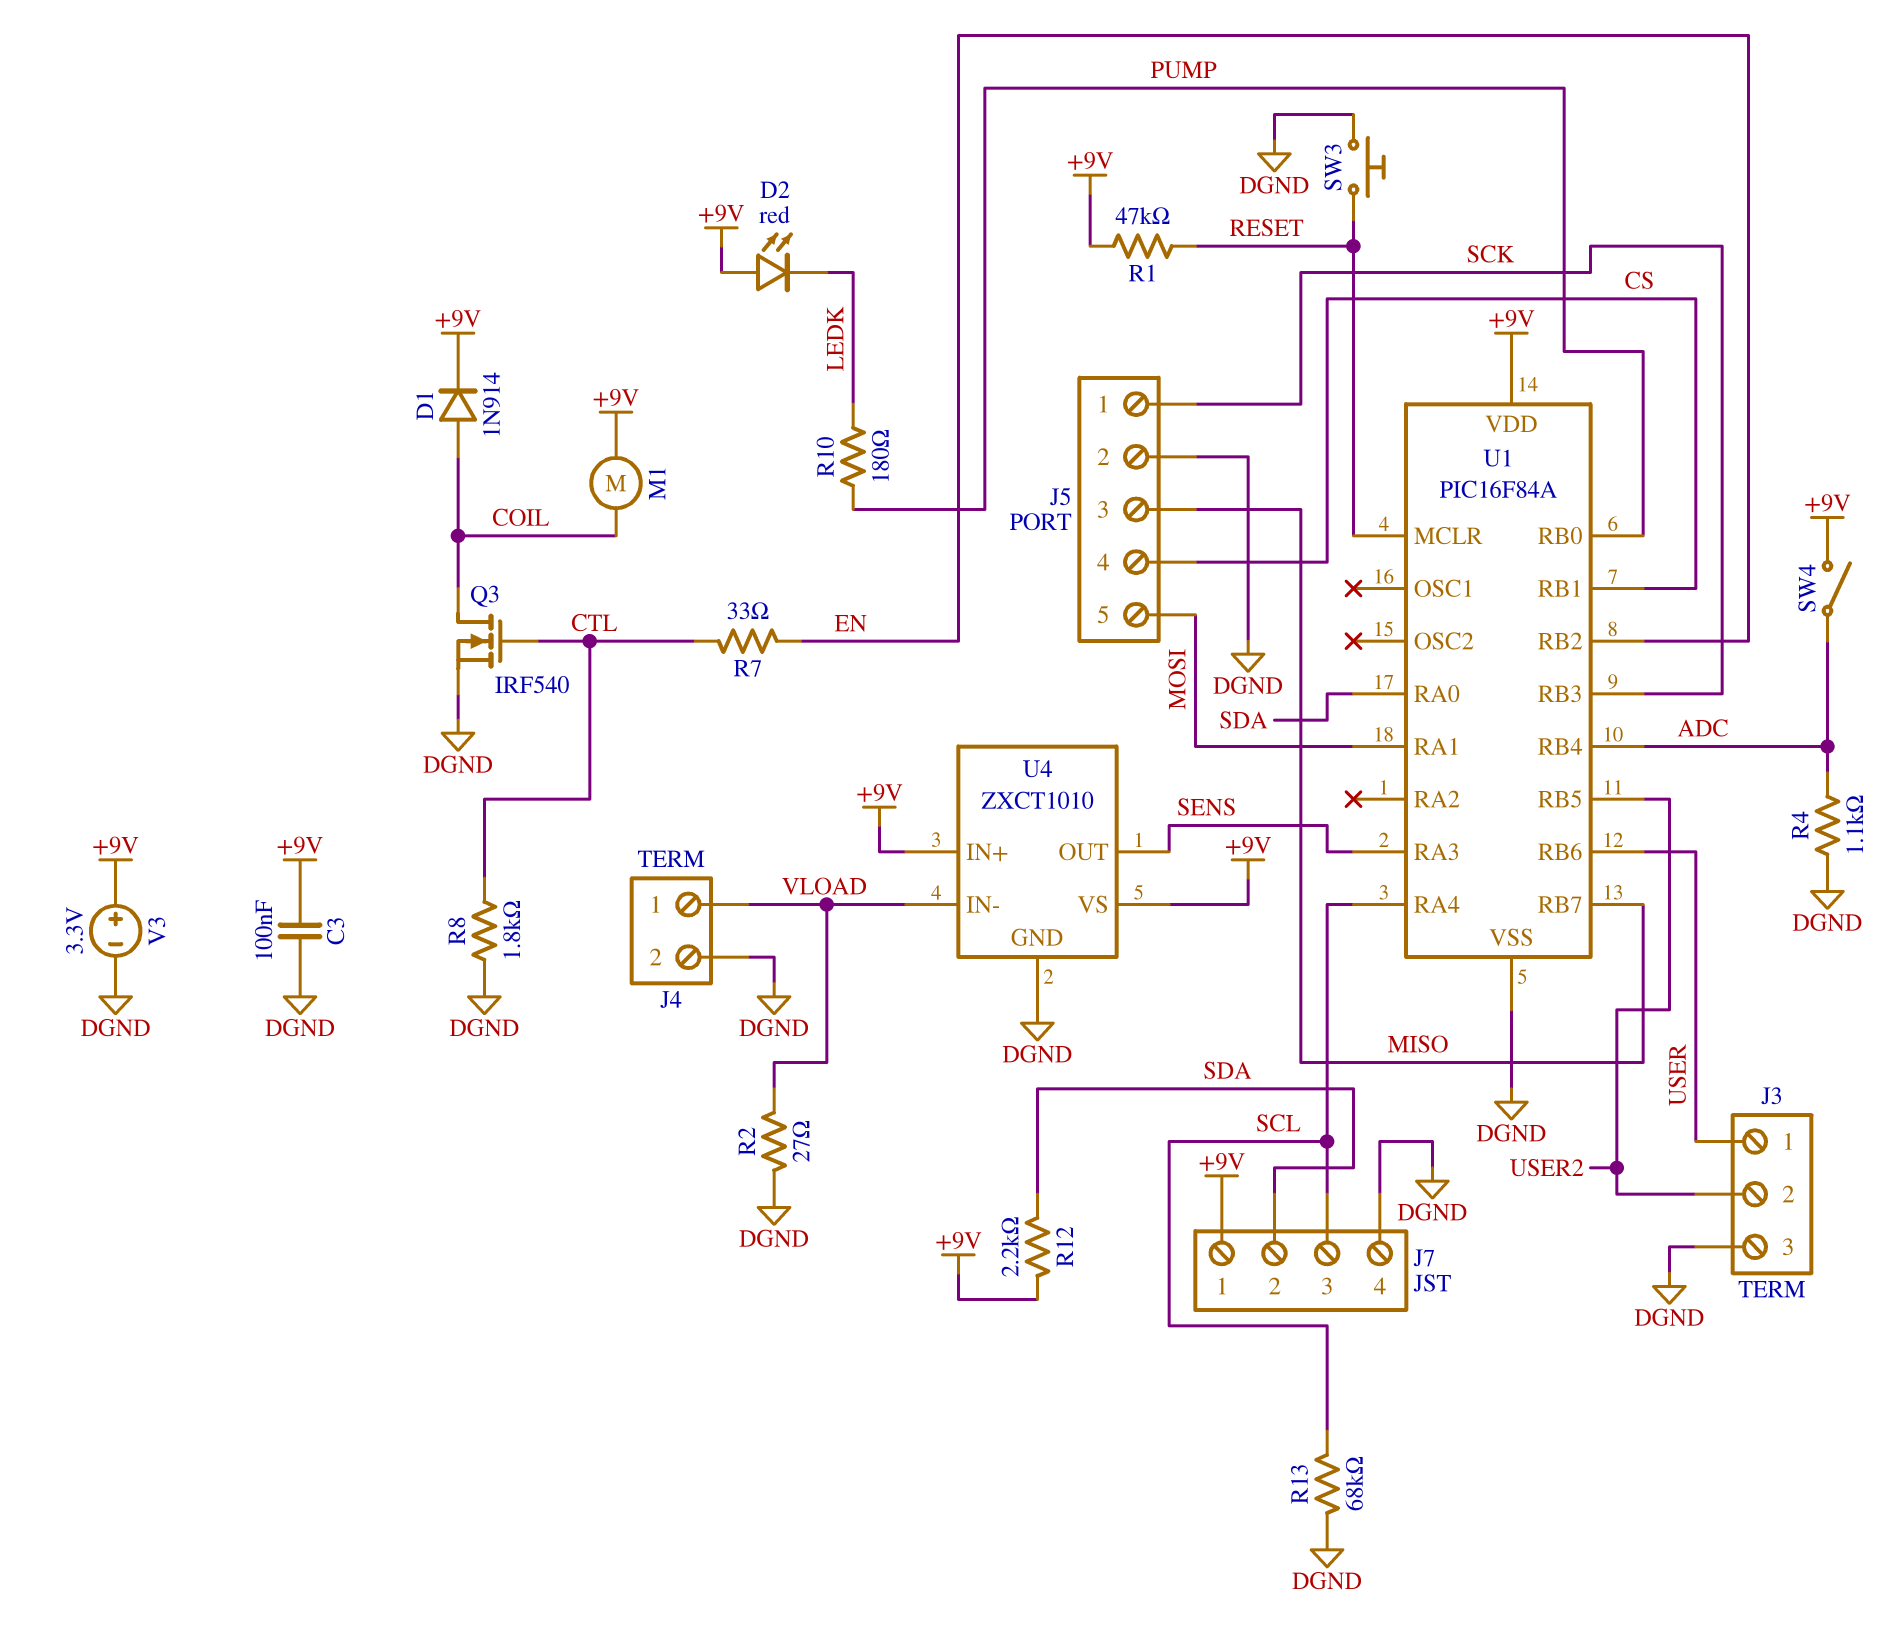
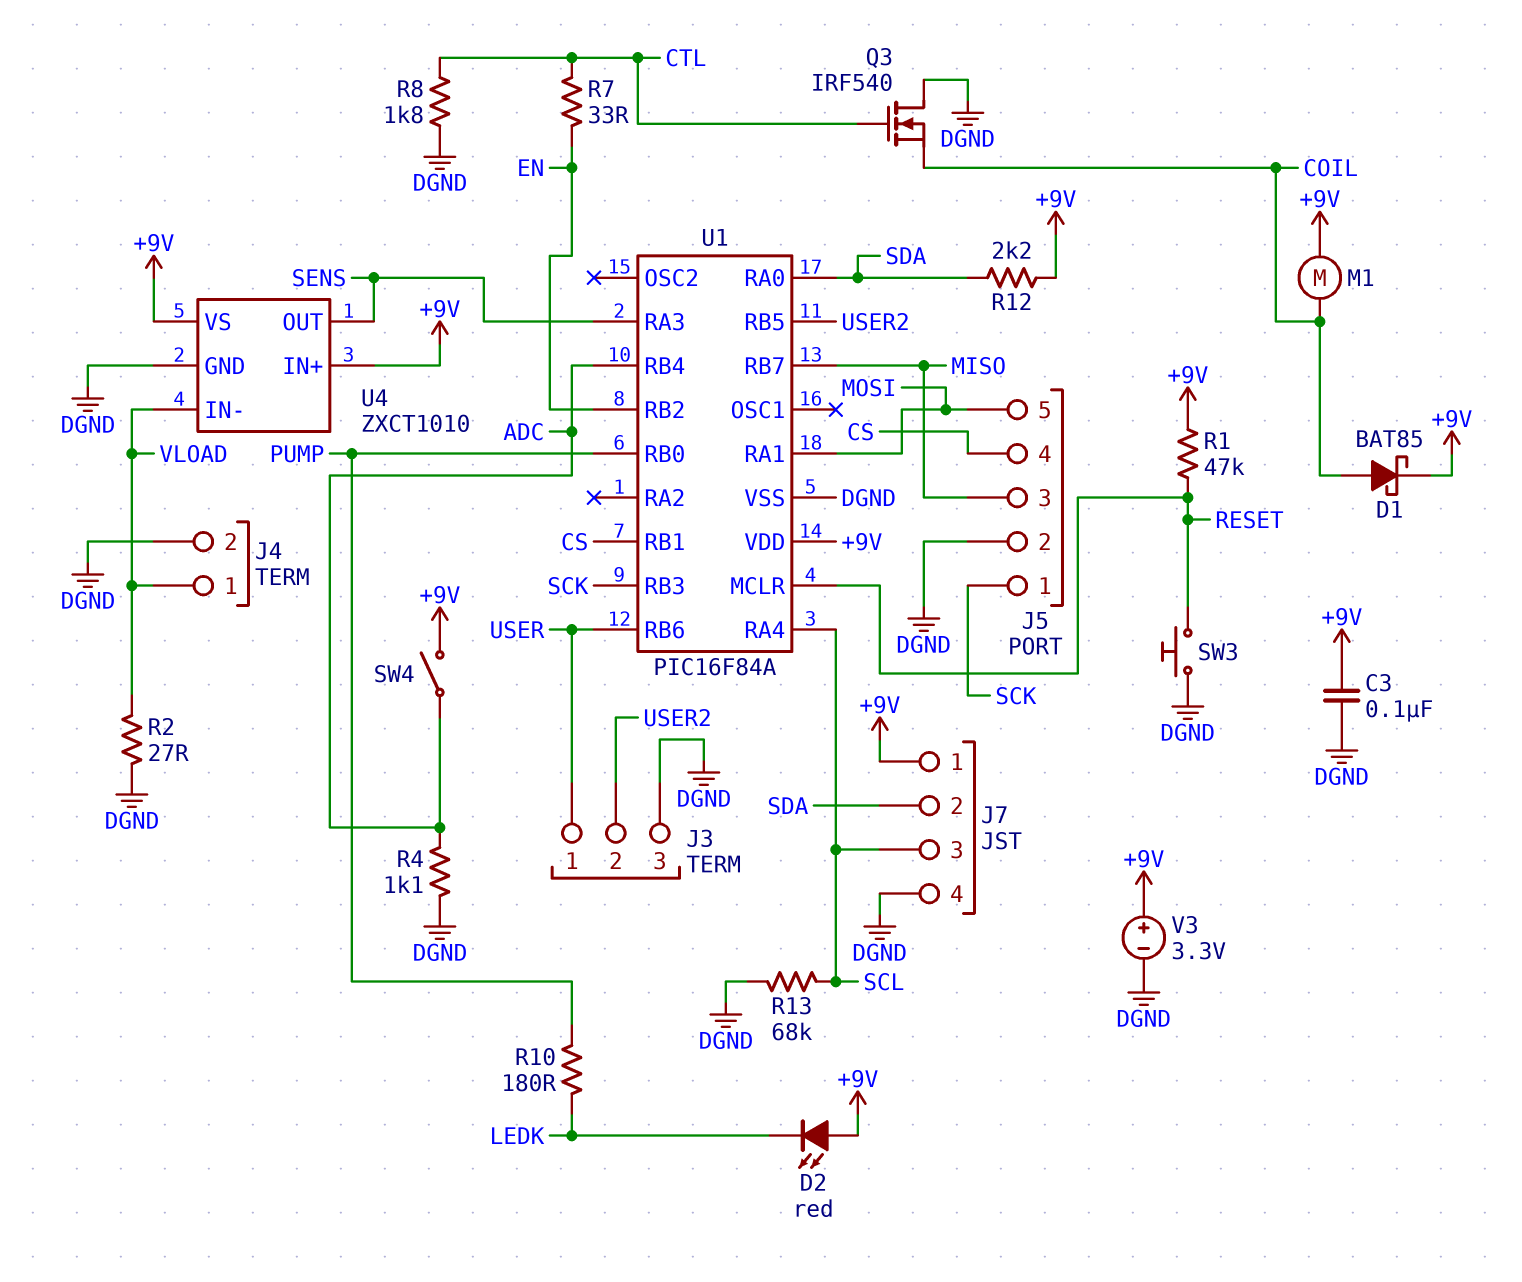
D1: diode 1N914 (A COIL, K +9V) -> schottky BAT85 (A COIL, K +9V)
Q3: NMOS IRF540 (G CTL, D COIL, S DGND) -> NMOS IRF540 (G CTL, D DGND, S COIL)

